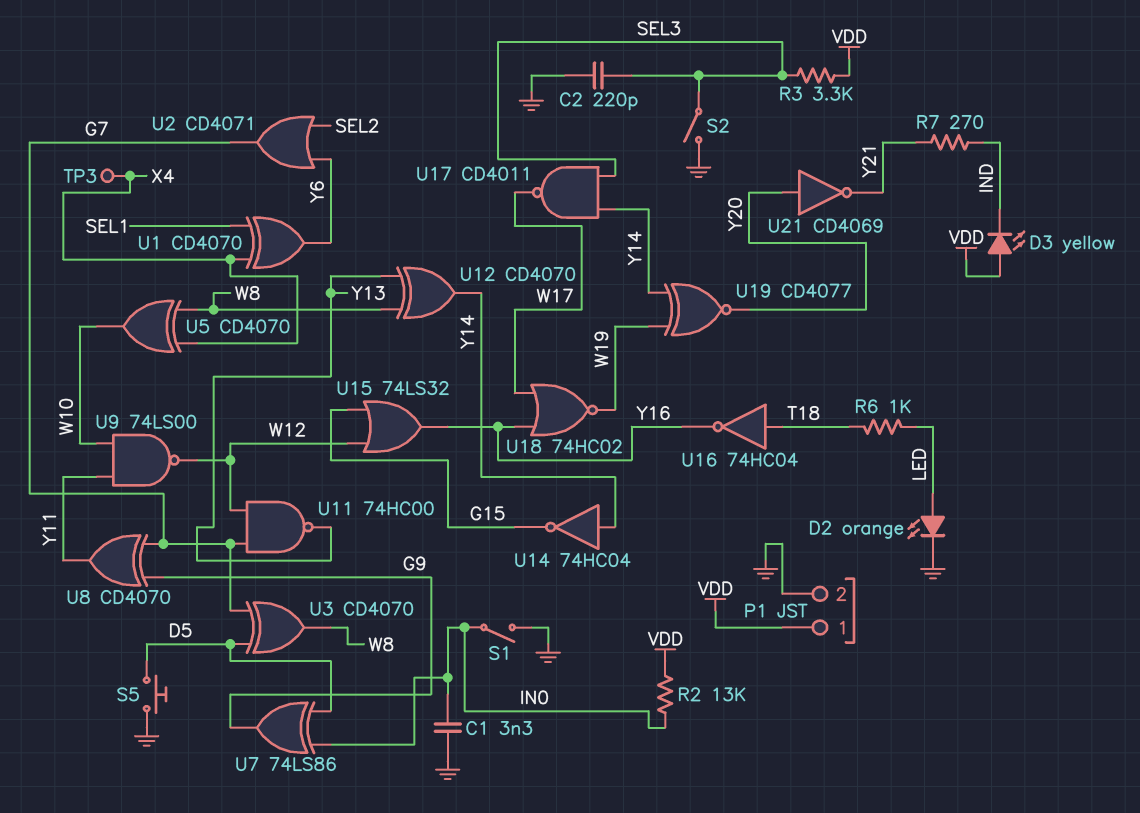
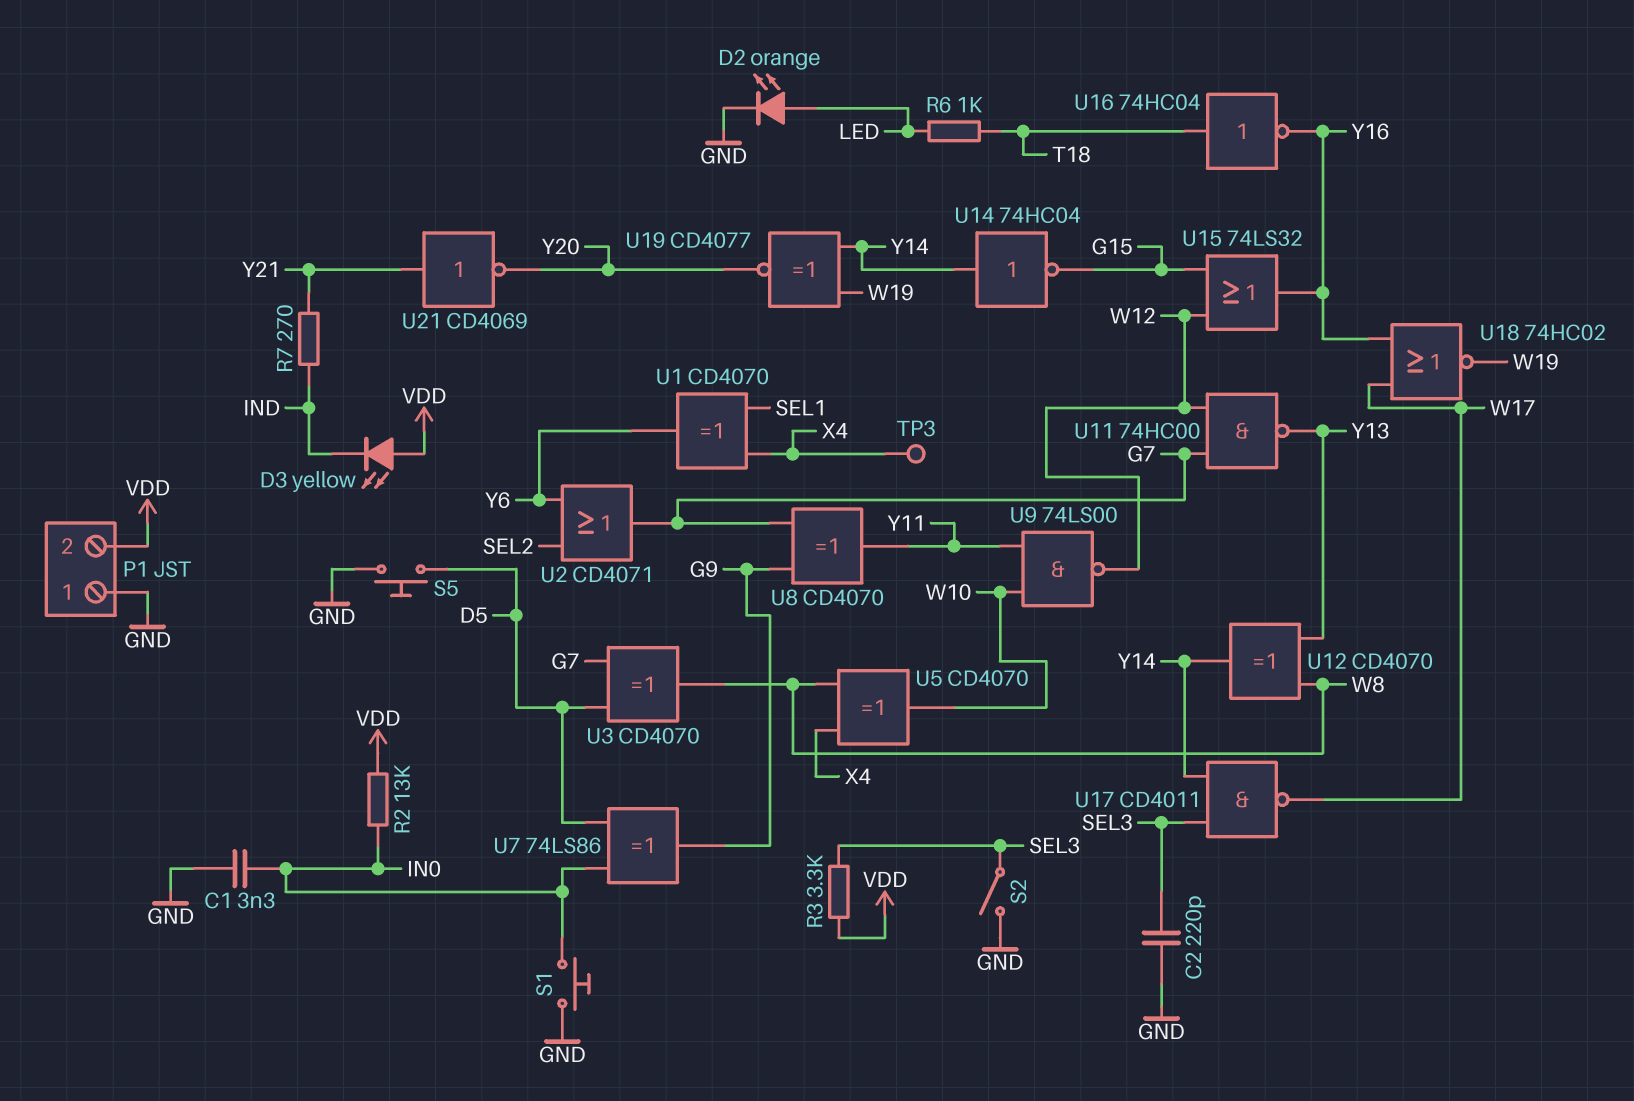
P1 pin 1: VDD -> GND
P1 pin 2: GND -> VDD
S1: switch (GND, IN0) -> button (GND, IN0)
U21: NOT CD4069 (in Y20, out Y21) -> NOT CD4069 (in Y21, out Y20)

